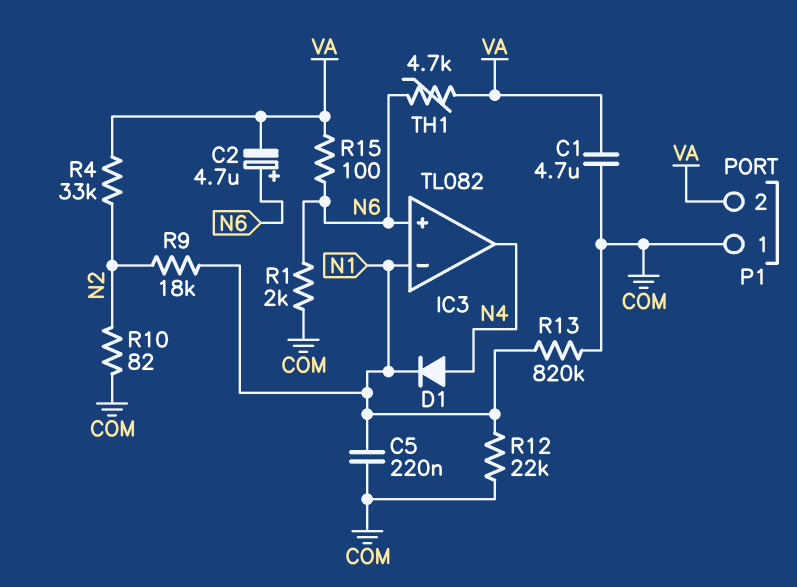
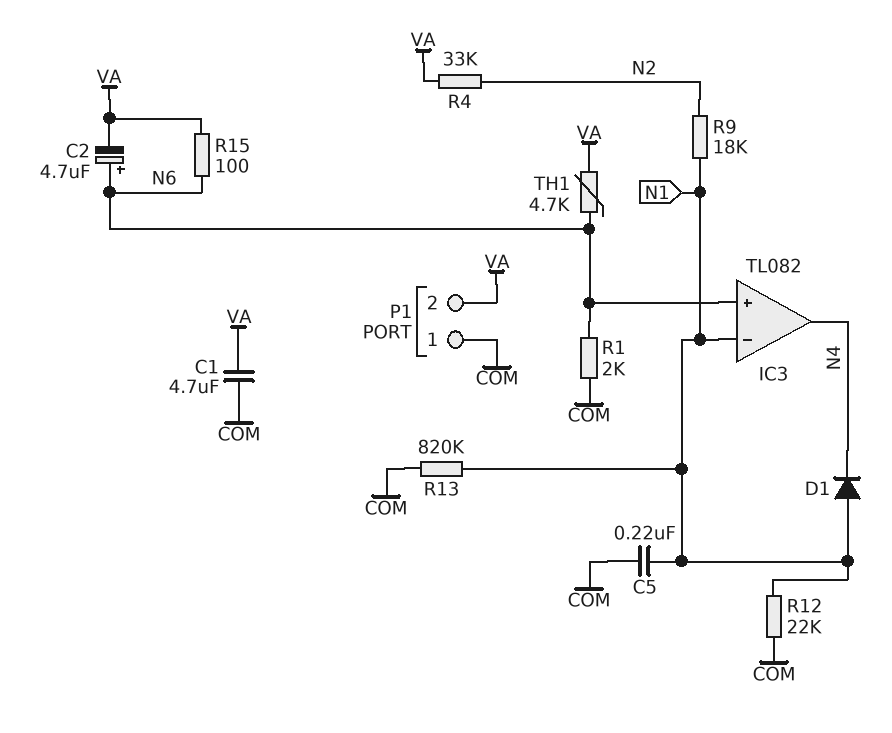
D1: diode (A N4, K N1) -> diode (A N1, K N4)
R10: 82 (COM, N2) -> none

